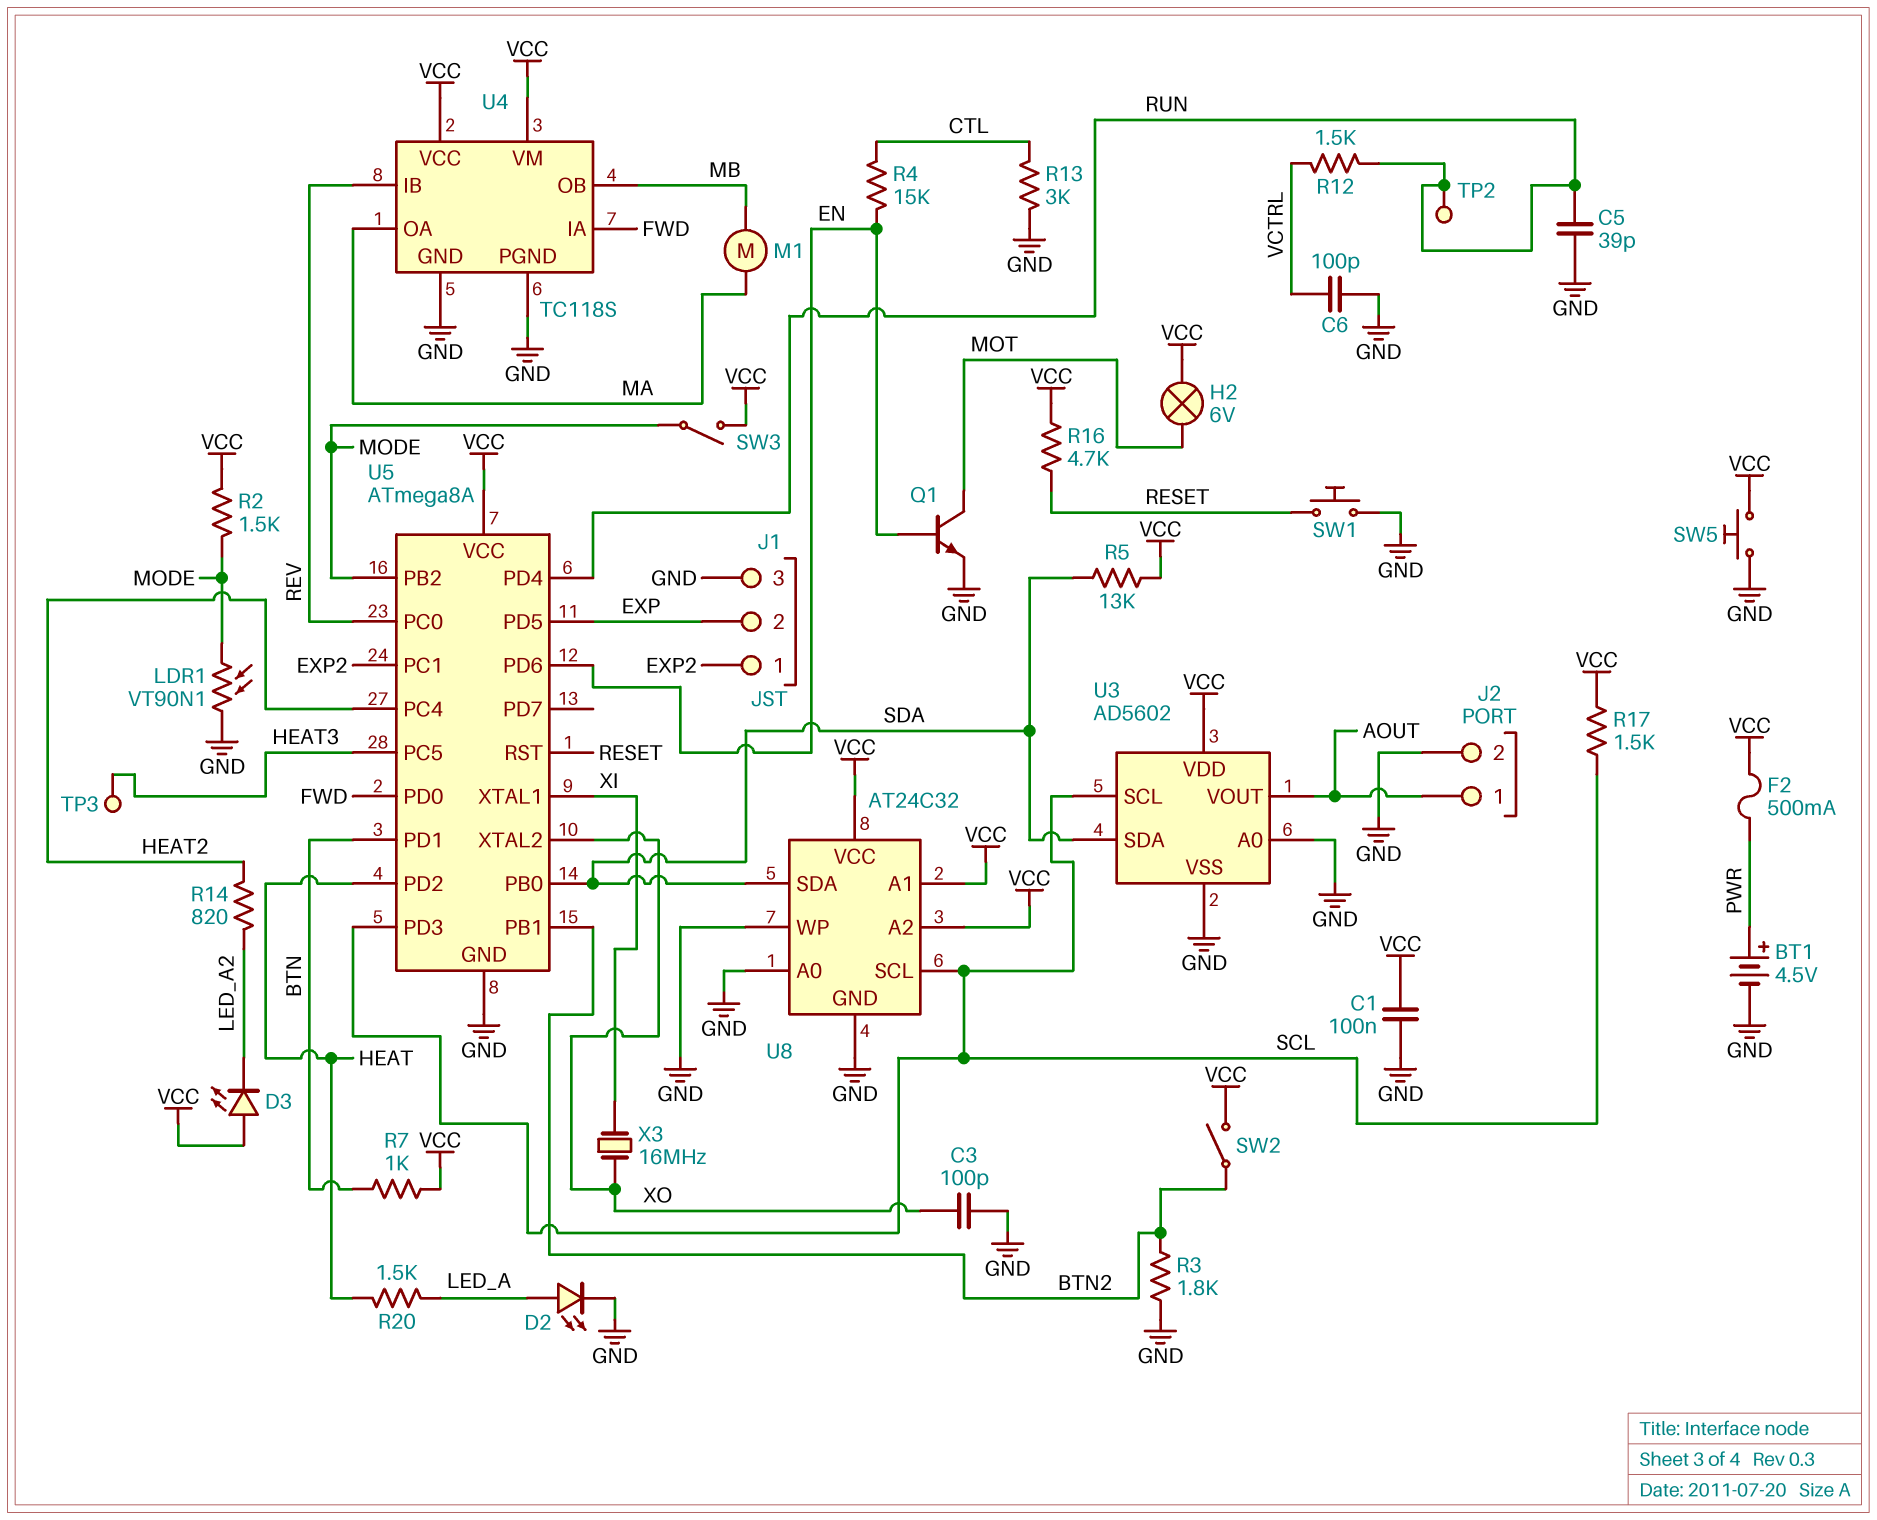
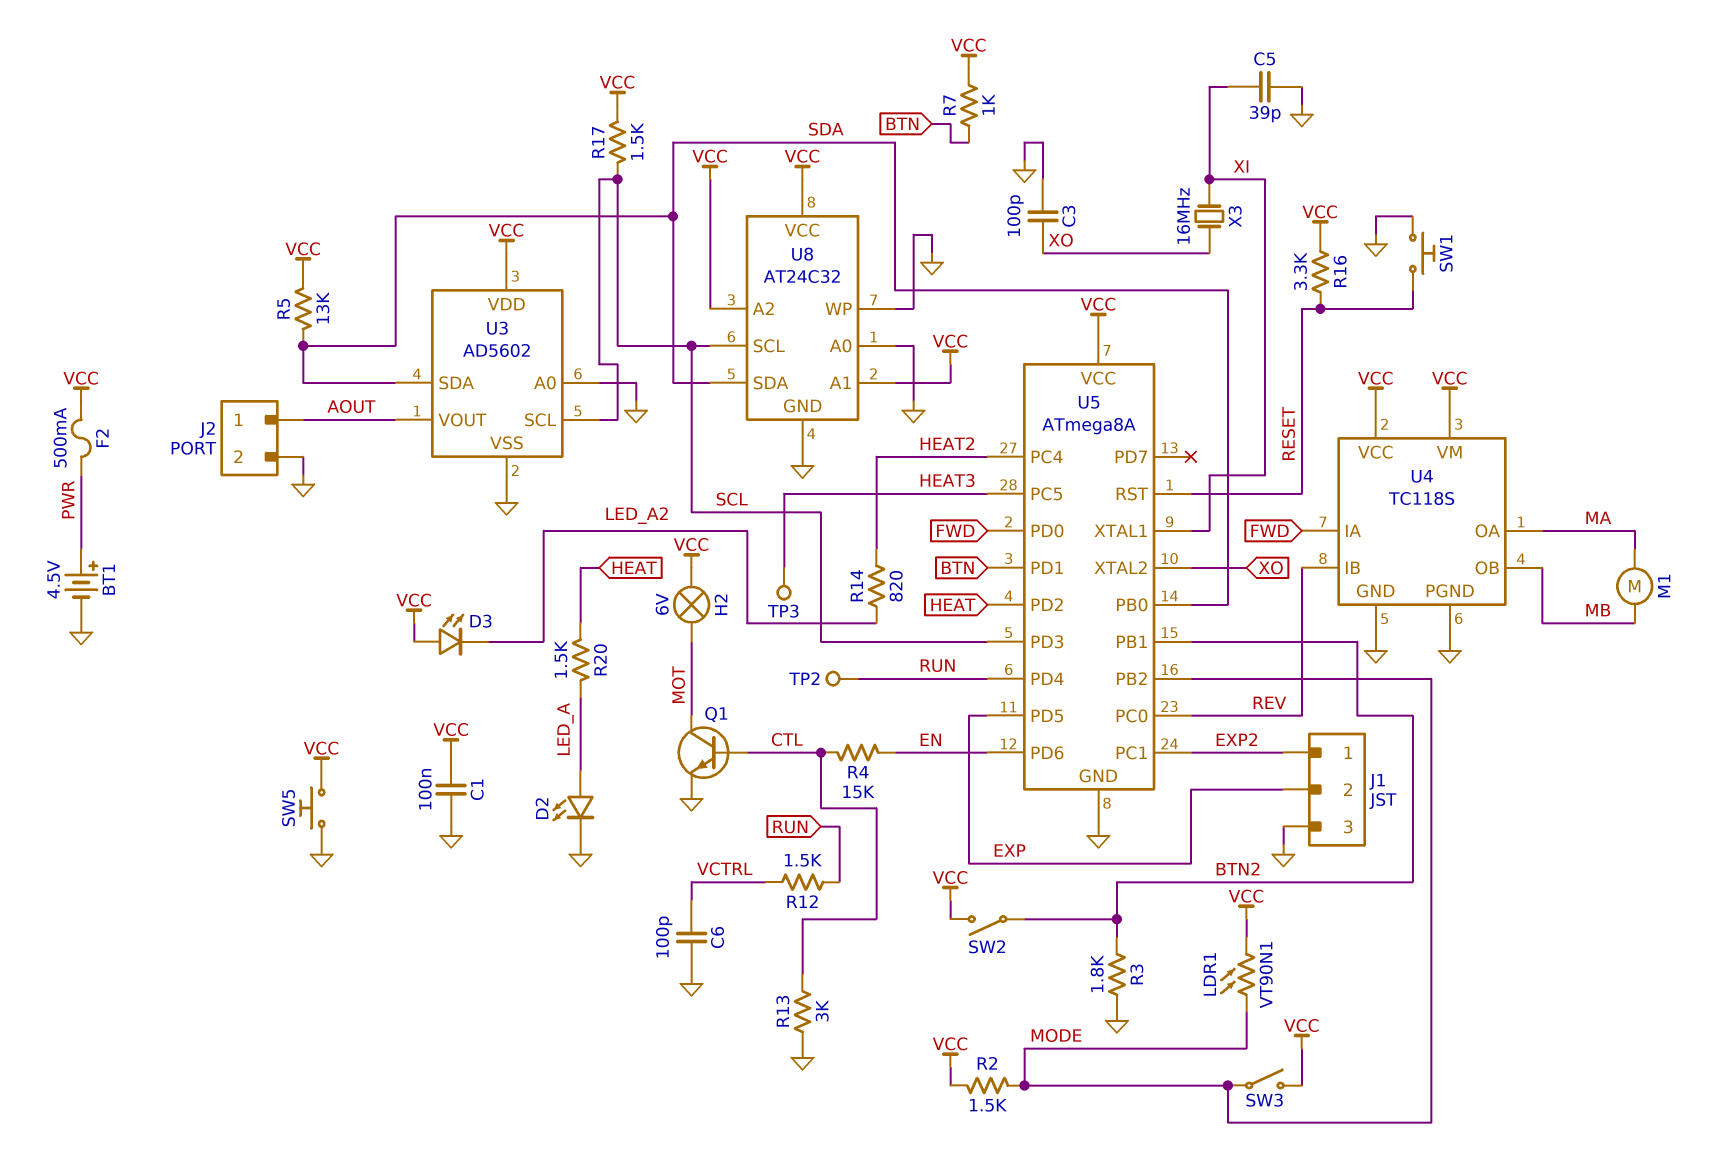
C5: 39pF (GND, RUN) -> 39pF (GND, XI)
LDR1: VT90N1 (GND, MODE) -> VT90N1 (MODE, VCC)
Q1: NPN (B EN, C MOT, E GND) -> NPN (B CTL, C MOT, E GND)
R16: 4.7k (RESET, VCC) -> 3.3k (RESET, VCC)

